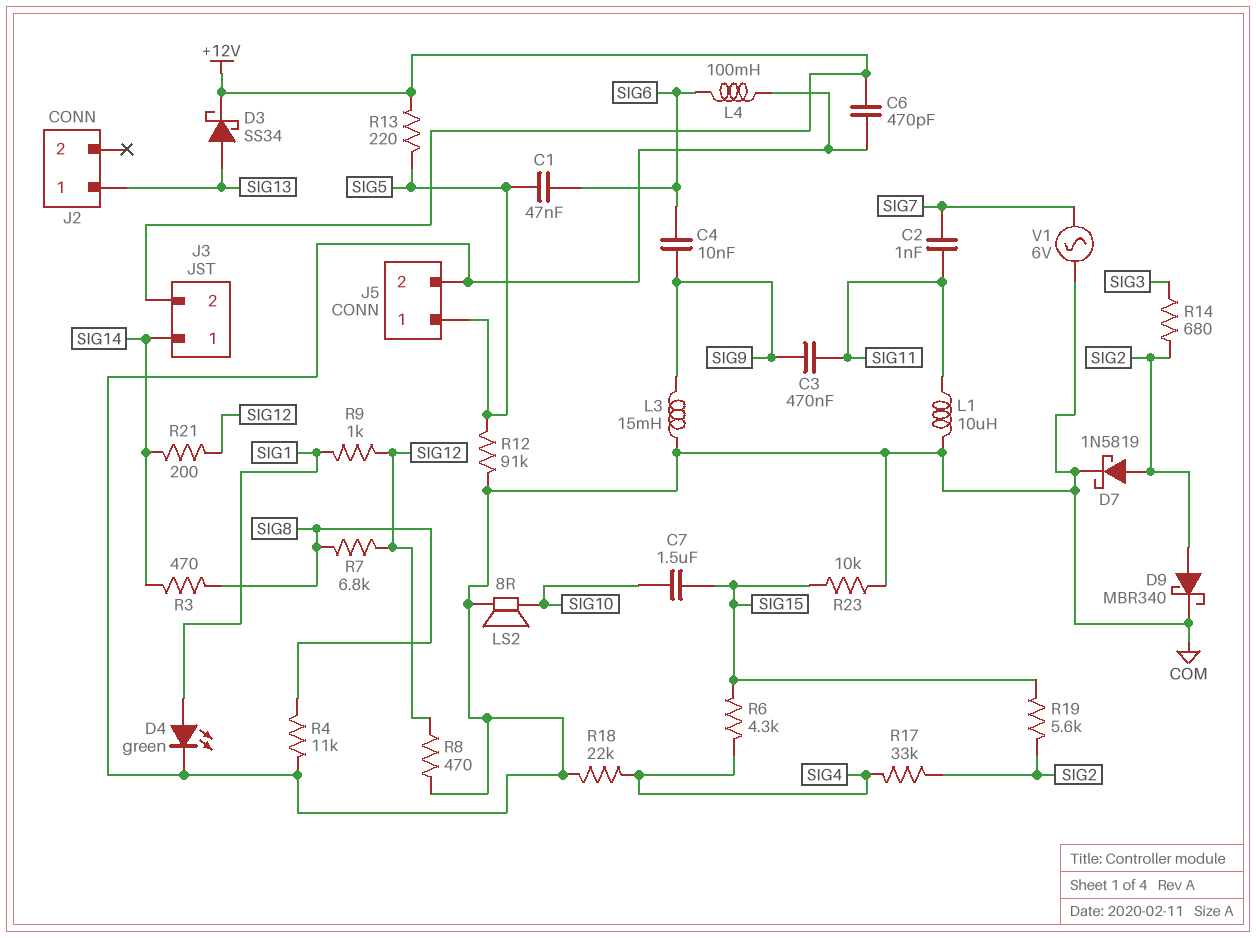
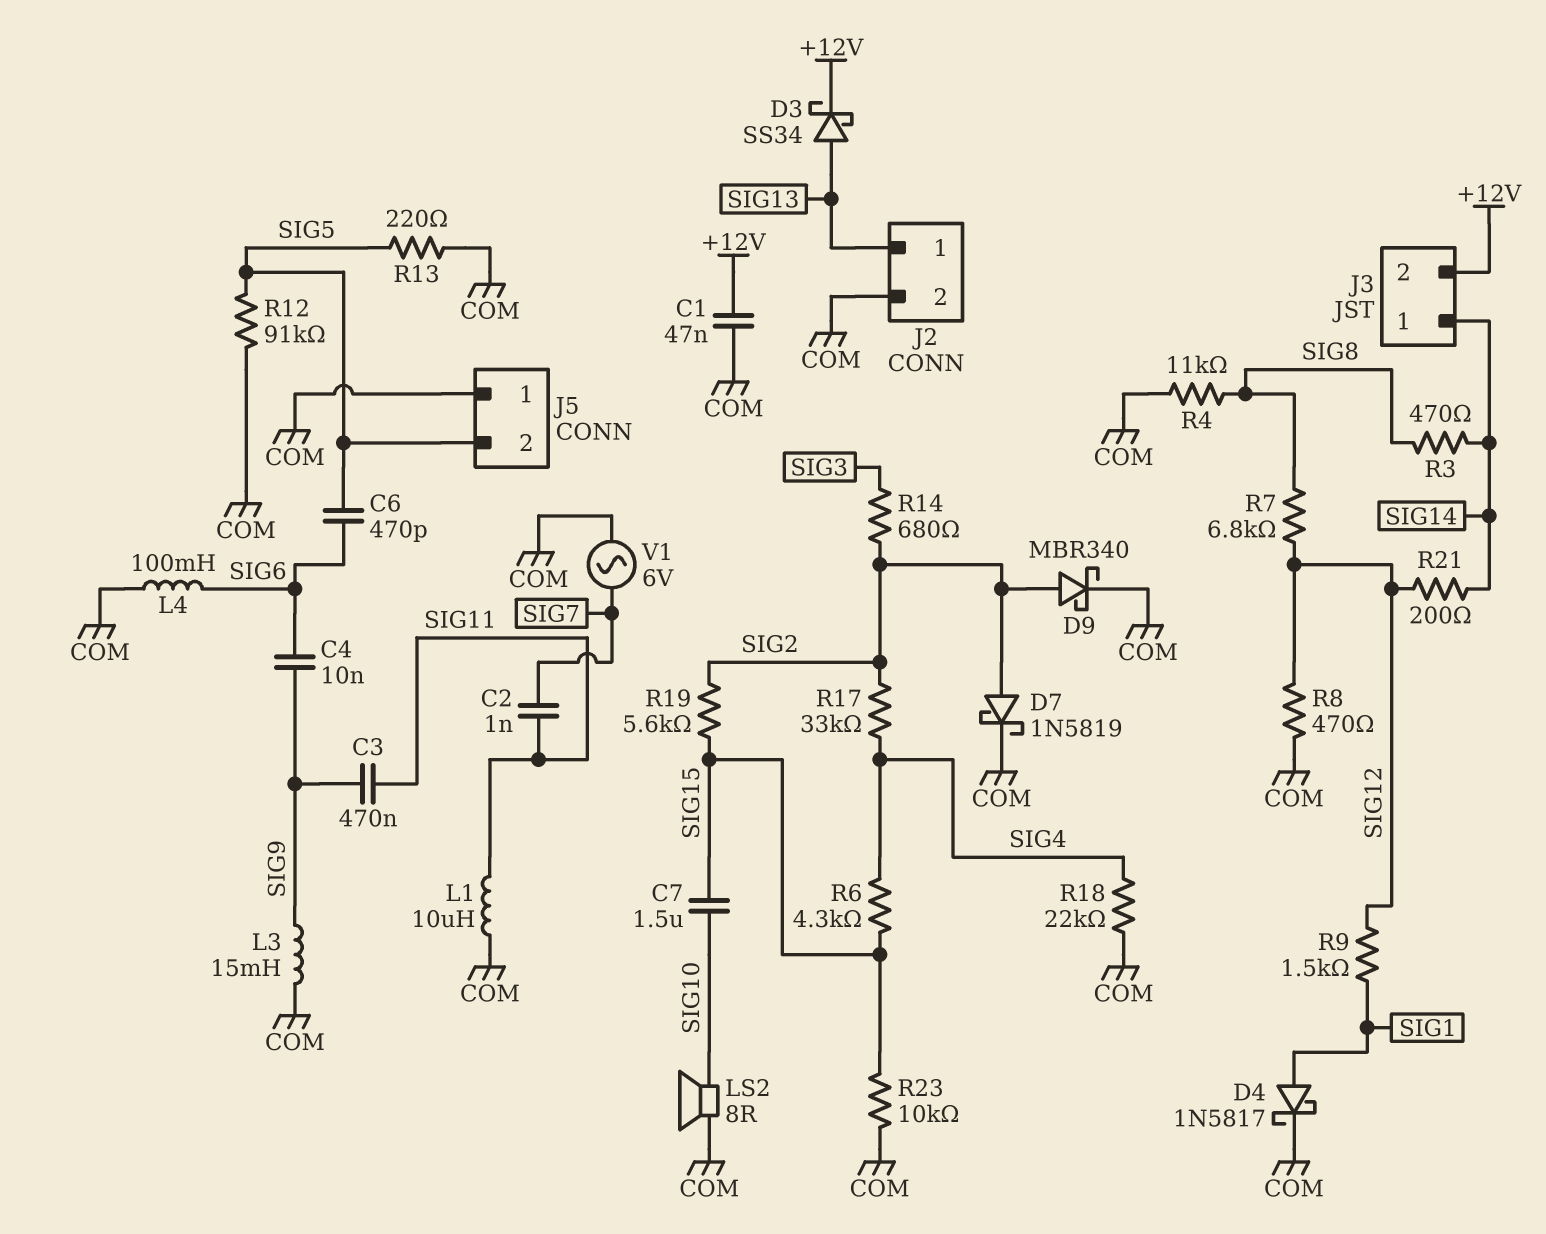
C1: 47nF (SIG5, SIG6) -> 47nF (+12V, COM)
C6: 470pF (+12V, COM) -> 470pF (SIG5, SIG6)
D4: LED green (A SIG1, K COM) -> schottky 1N5817 (A SIG1, K COM)
J2 pin 2: none -> COM
J5 pin 1: SIG5 -> COM
J5 pin 2: COM -> SIG5
R9: 1k (SIG1, SIG12) -> 1.5k (SIG1, SIG12)
R13: 220 (+12V, SIG5) -> 220 (COM, SIG5)

